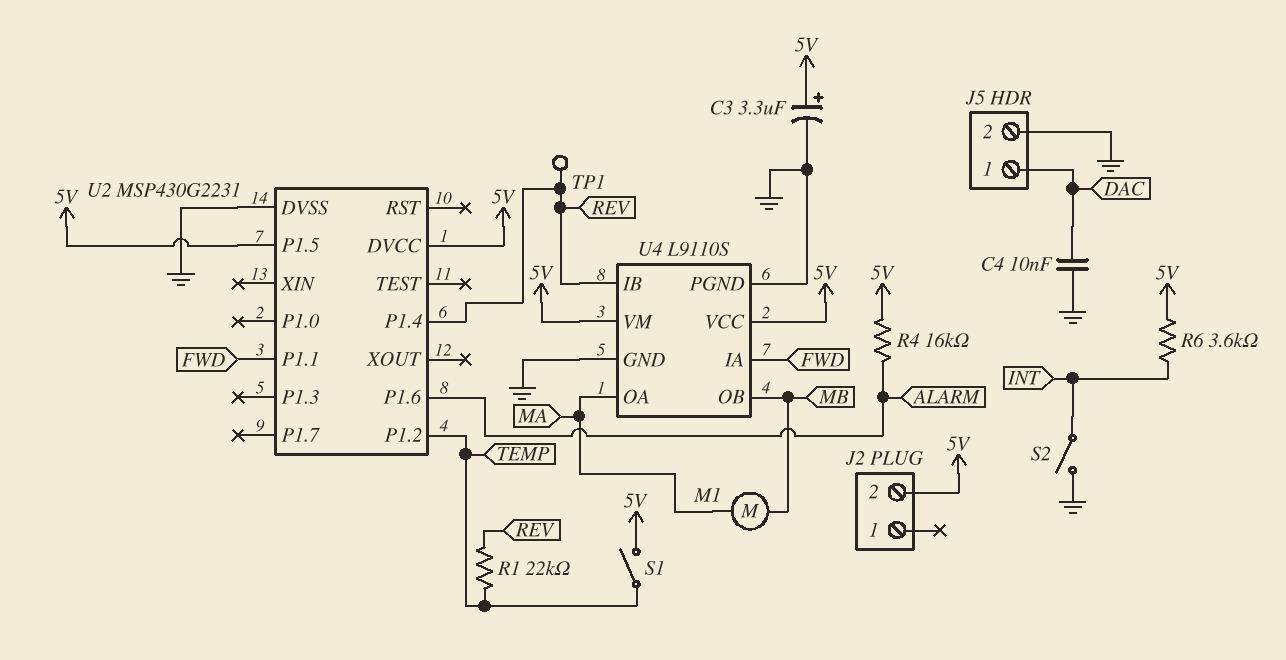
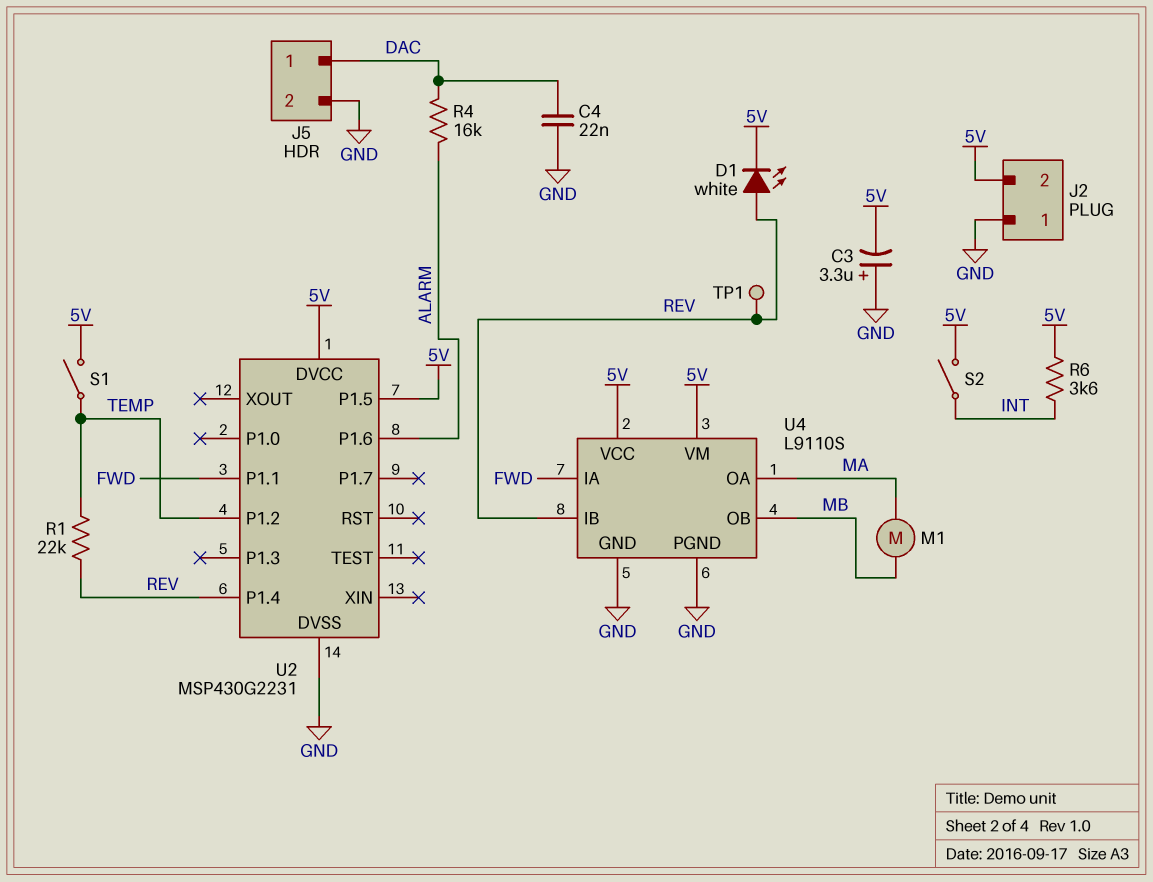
C3: 3.3uF (plus 5V, minus GND) -> 3.3uF (plus GND, minus 5V)
C4: 10nF (DAC, GND) -> 22nF (DAC, GND)
D1: none -> LED white (A REV, K 5V)
J2 pin 1: none -> GND
R4: 16k (5V, ALARM) -> 16k (ALARM, DAC)
S2: switch (GND, INT) -> switch (5V, INT)

